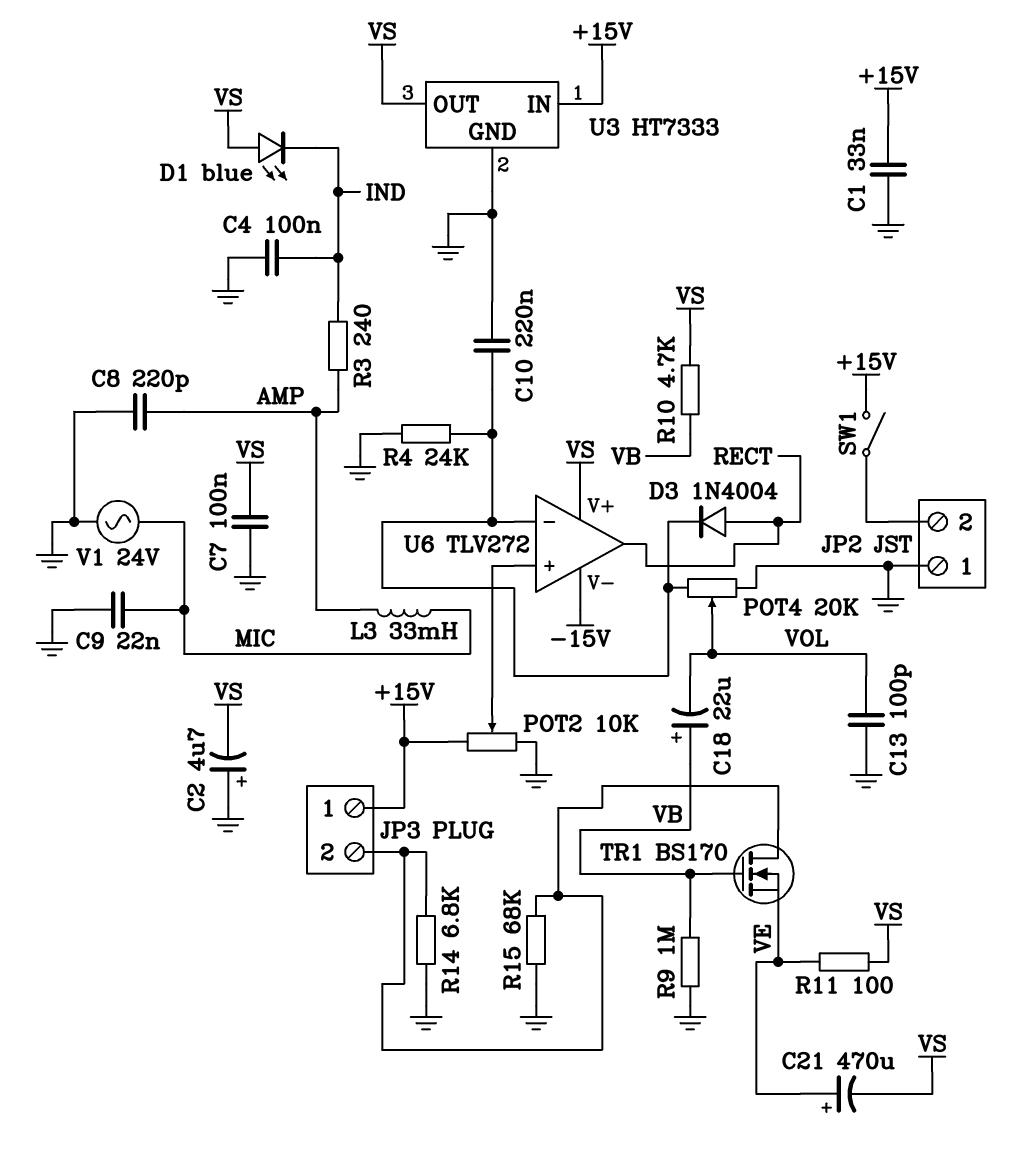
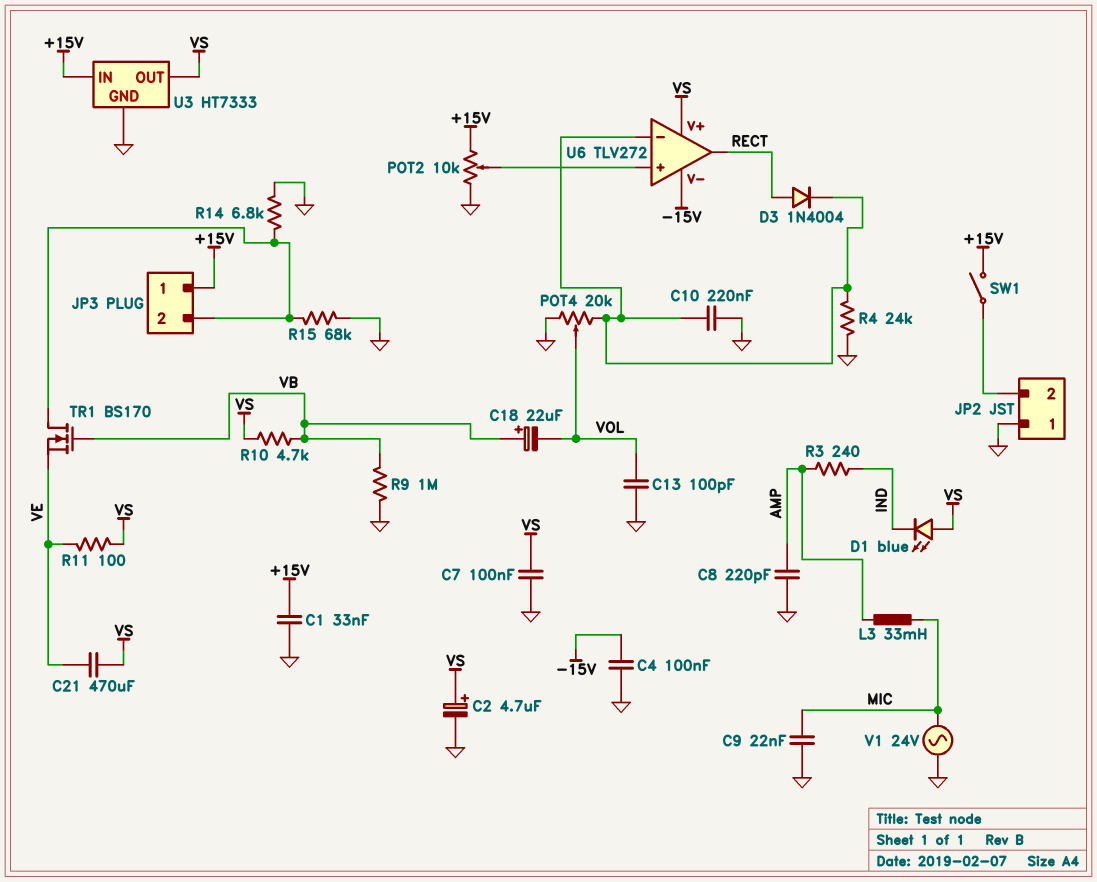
C2: 4.7uF (plus GND, minus VS) -> 4.7uF (plus VS, minus GND)
C4: 100nF (GND, IND) -> 100nF (-15V, GND)
C21: 470uF (plus VE, minus VS) -> 470uF (VE, VS)

